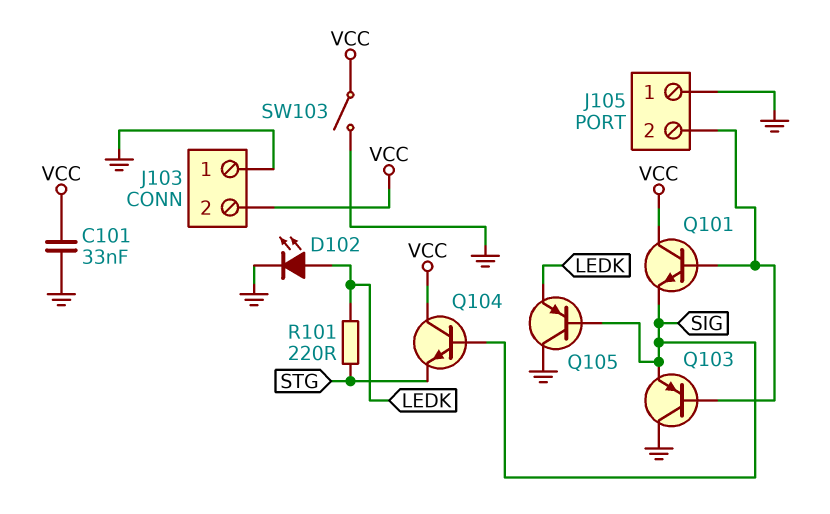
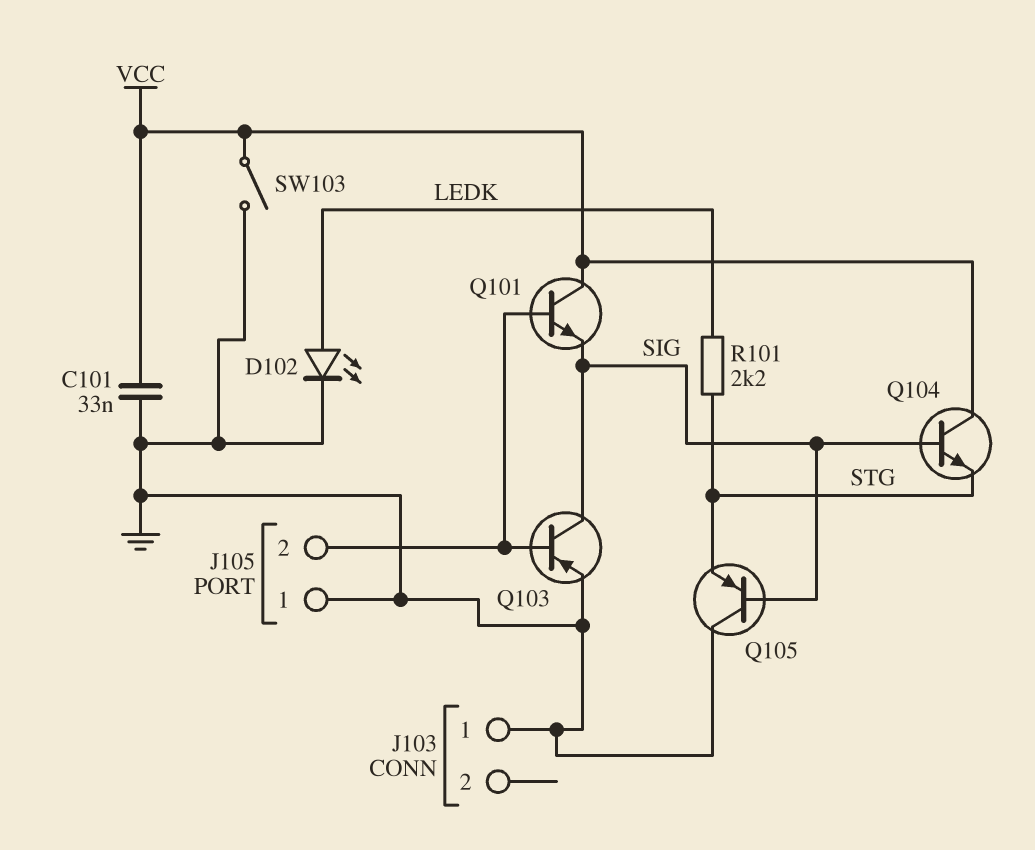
J103 pin 2: VCC -> none
Q103: PNP (B J105/2, C GND, E SIG) -> PNP (B J105/2, C SIG, E GND)
Q105: PNP (B SIG, C GND, E LEDK) -> PNP (B SIG, C GND, E STG)
R101: 220 (LEDK, STG) -> 2.2k (LEDK, STG)

